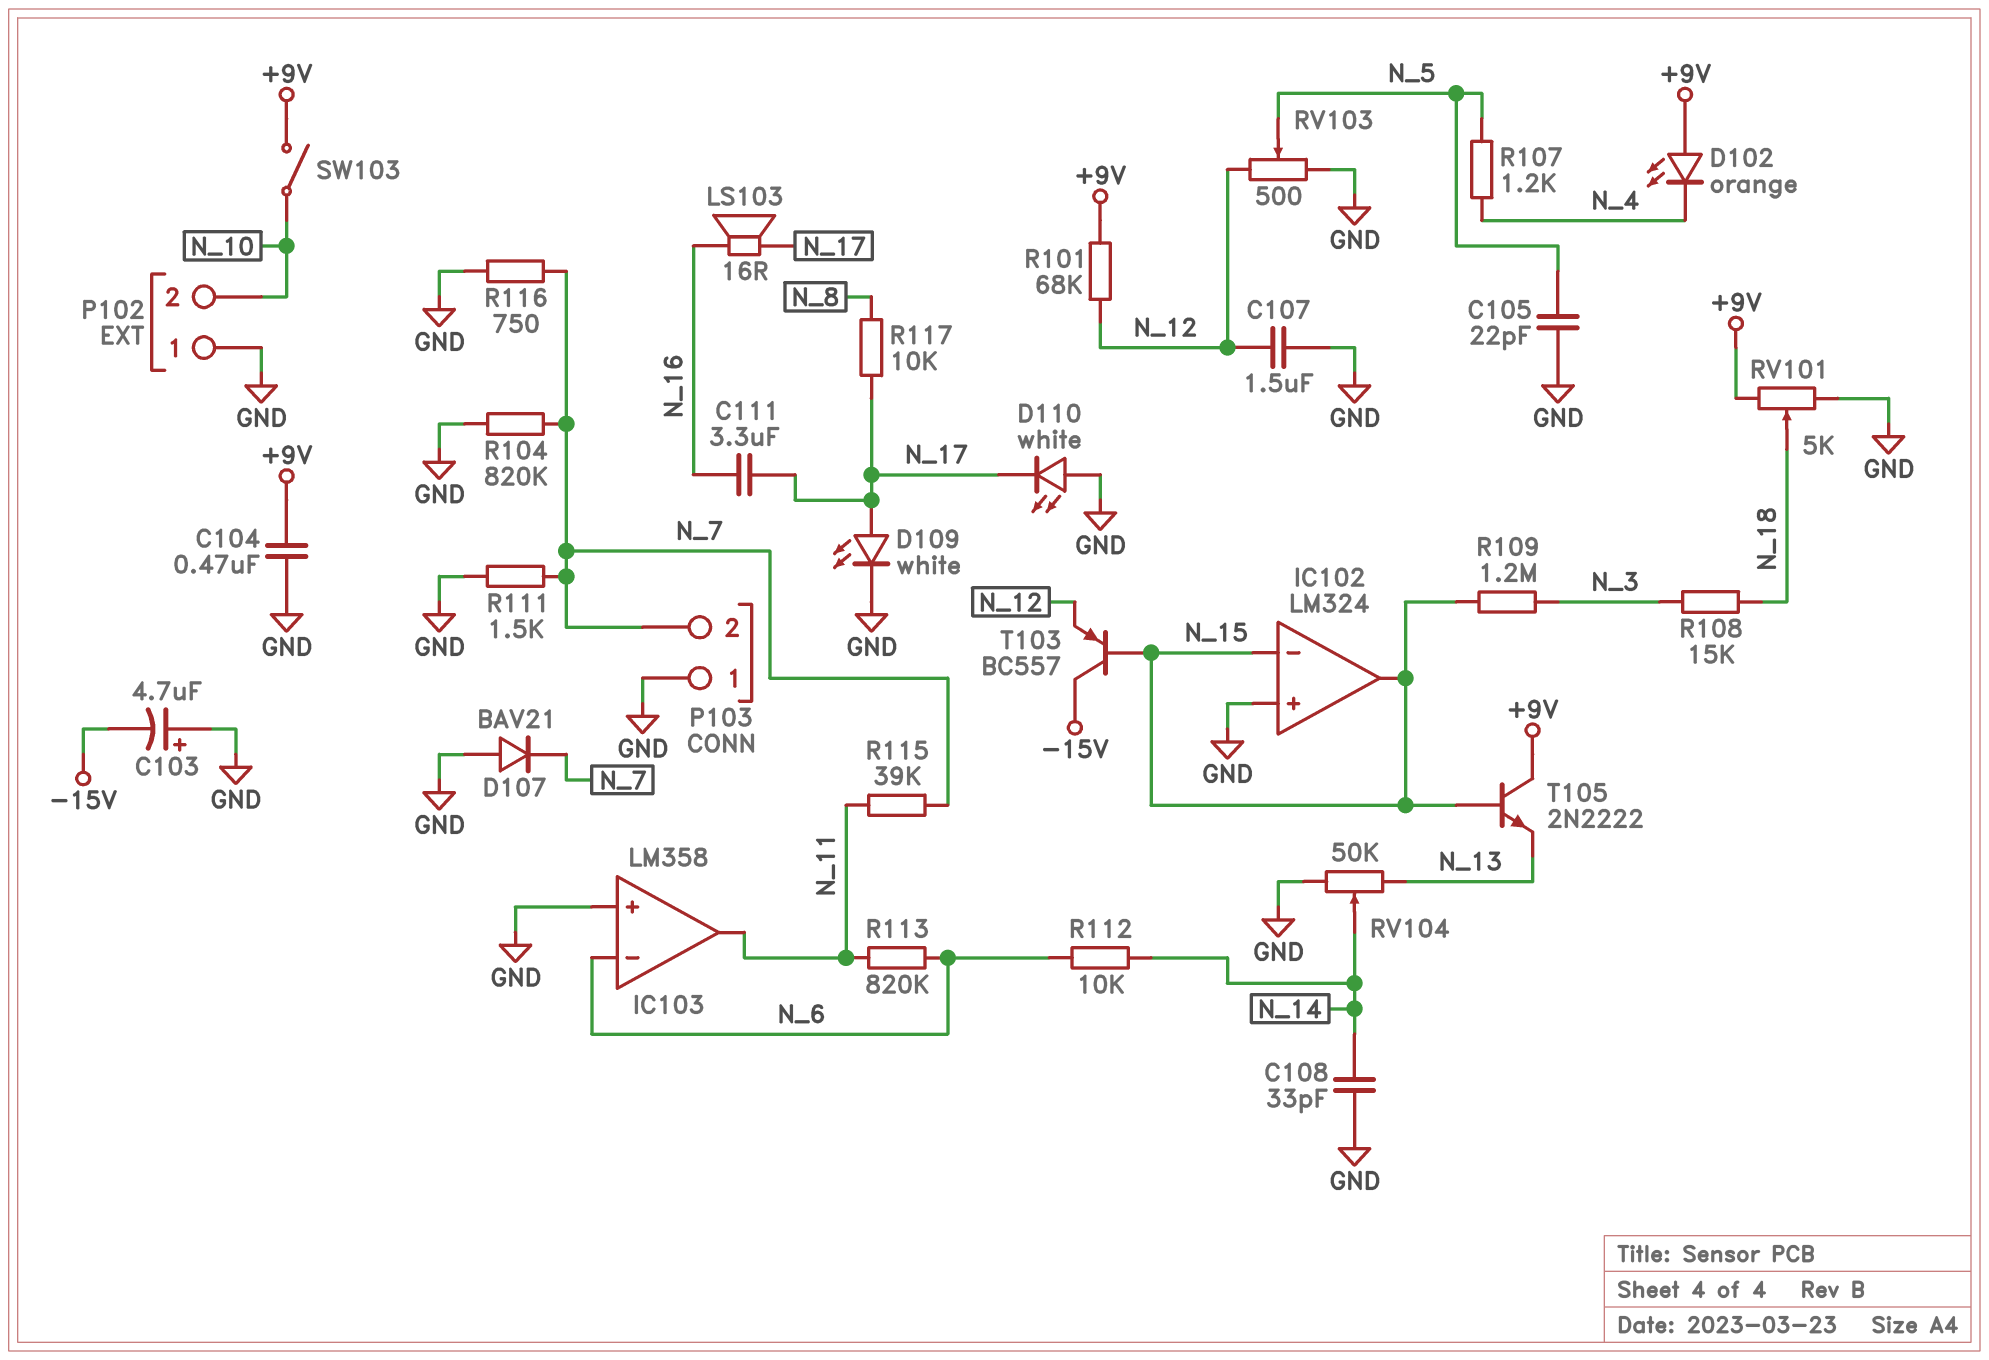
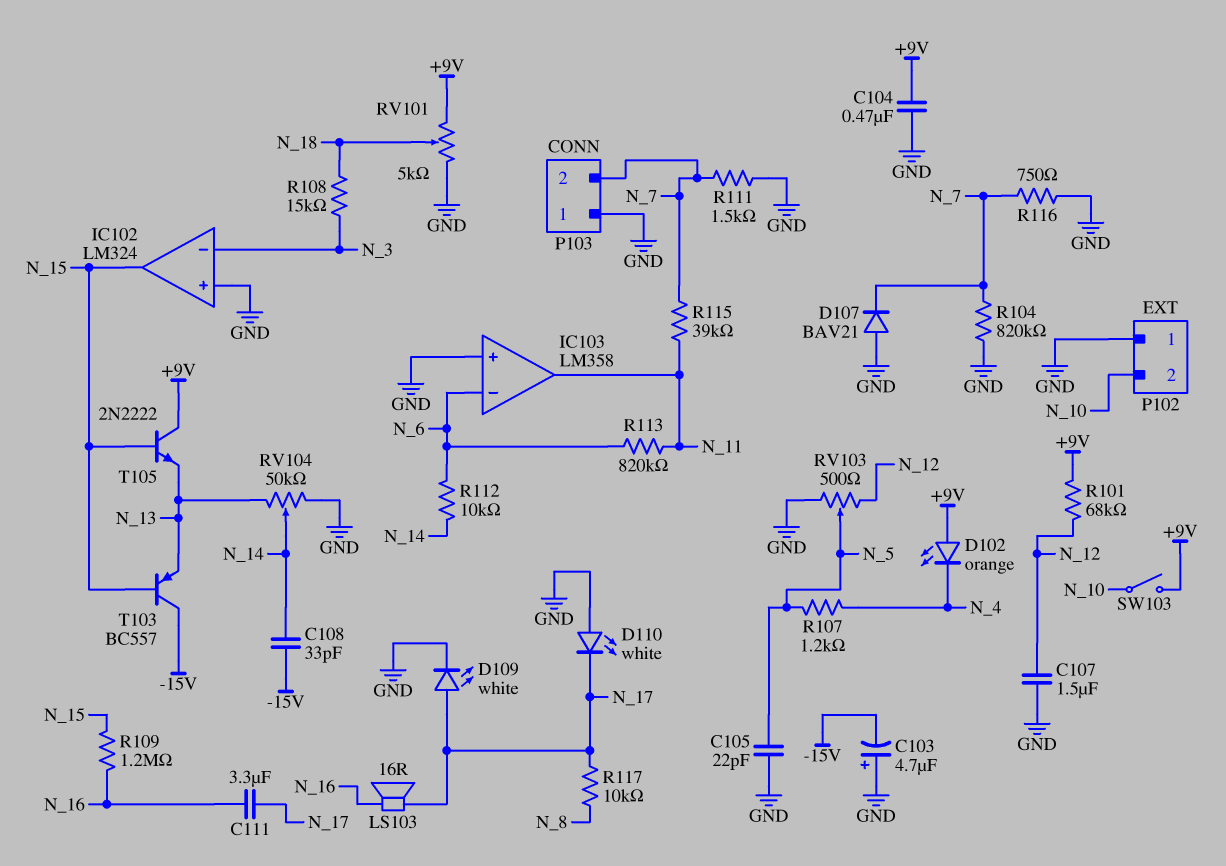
C108: 33pF (GND, N_14) -> 33pF (-15V, N_14)
IC102 pin in-: N_15 -> N_3
R109: 1.2M (N_3, N_15) -> 1.2M (N_15, N_16)
T103: PNP BC557 (B N_15, C -15V, E N_12) -> PNP BC557 (B N_15, C -15V, E N_13)

